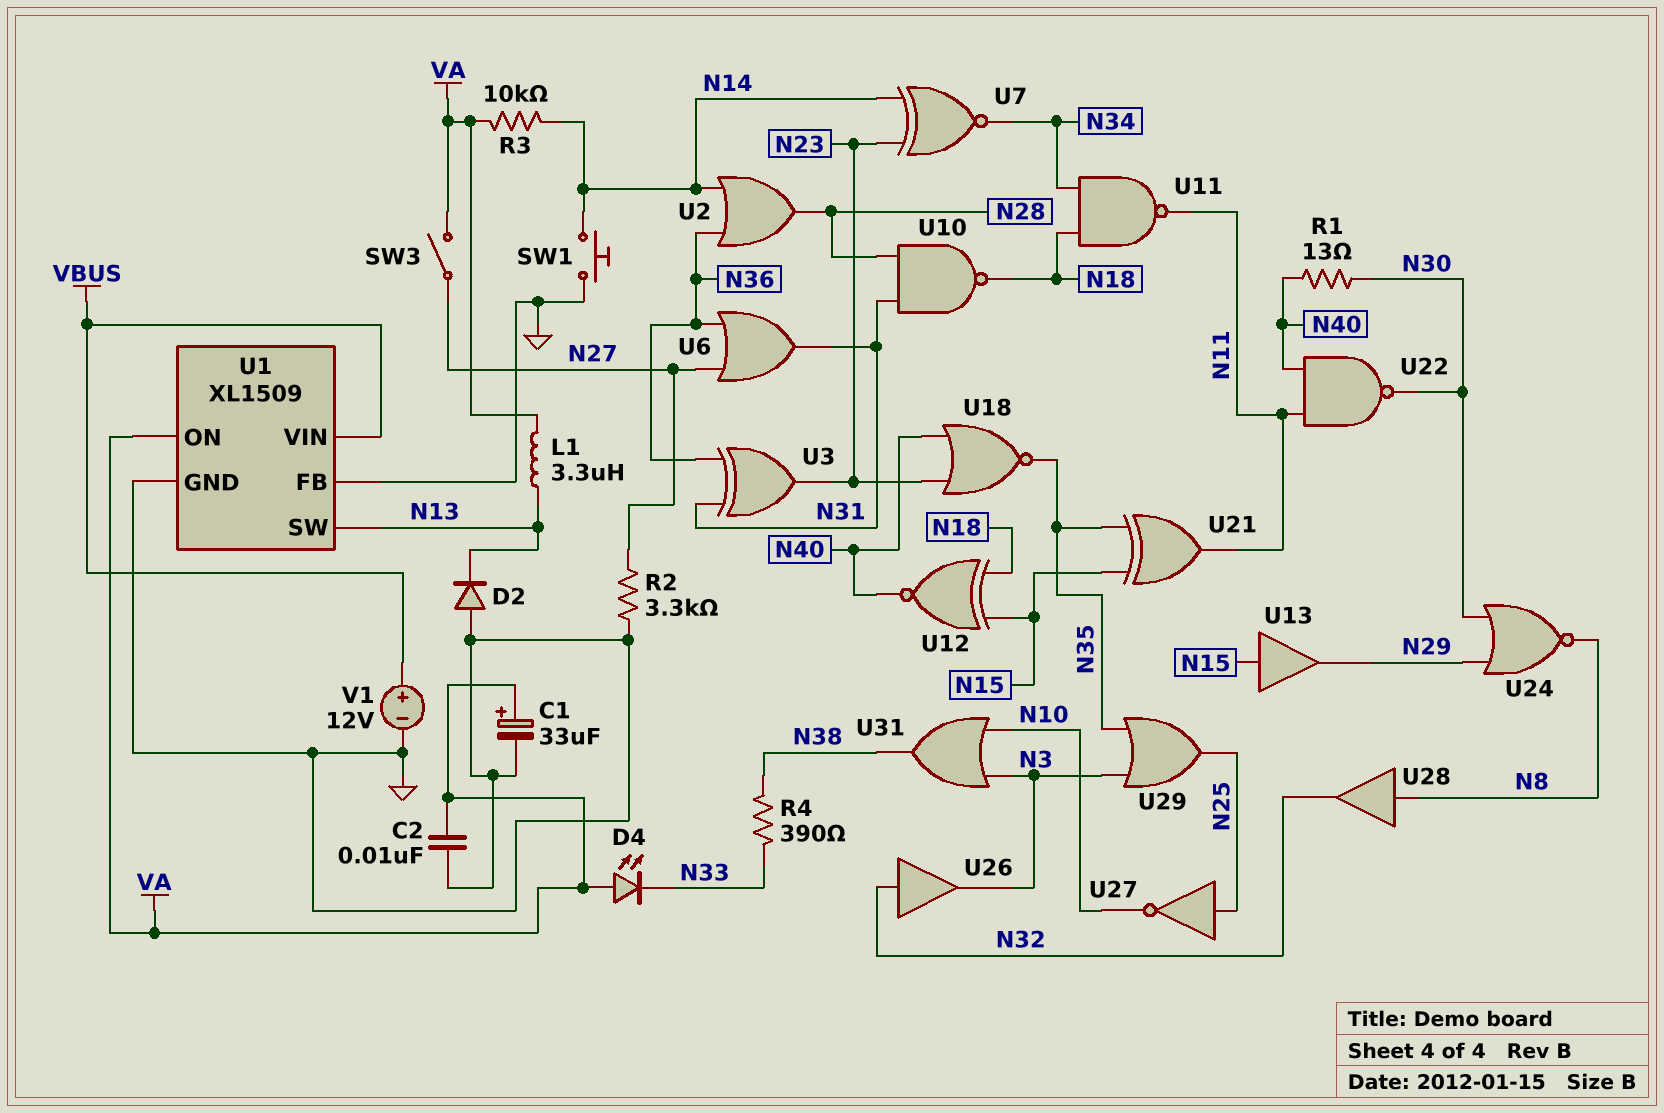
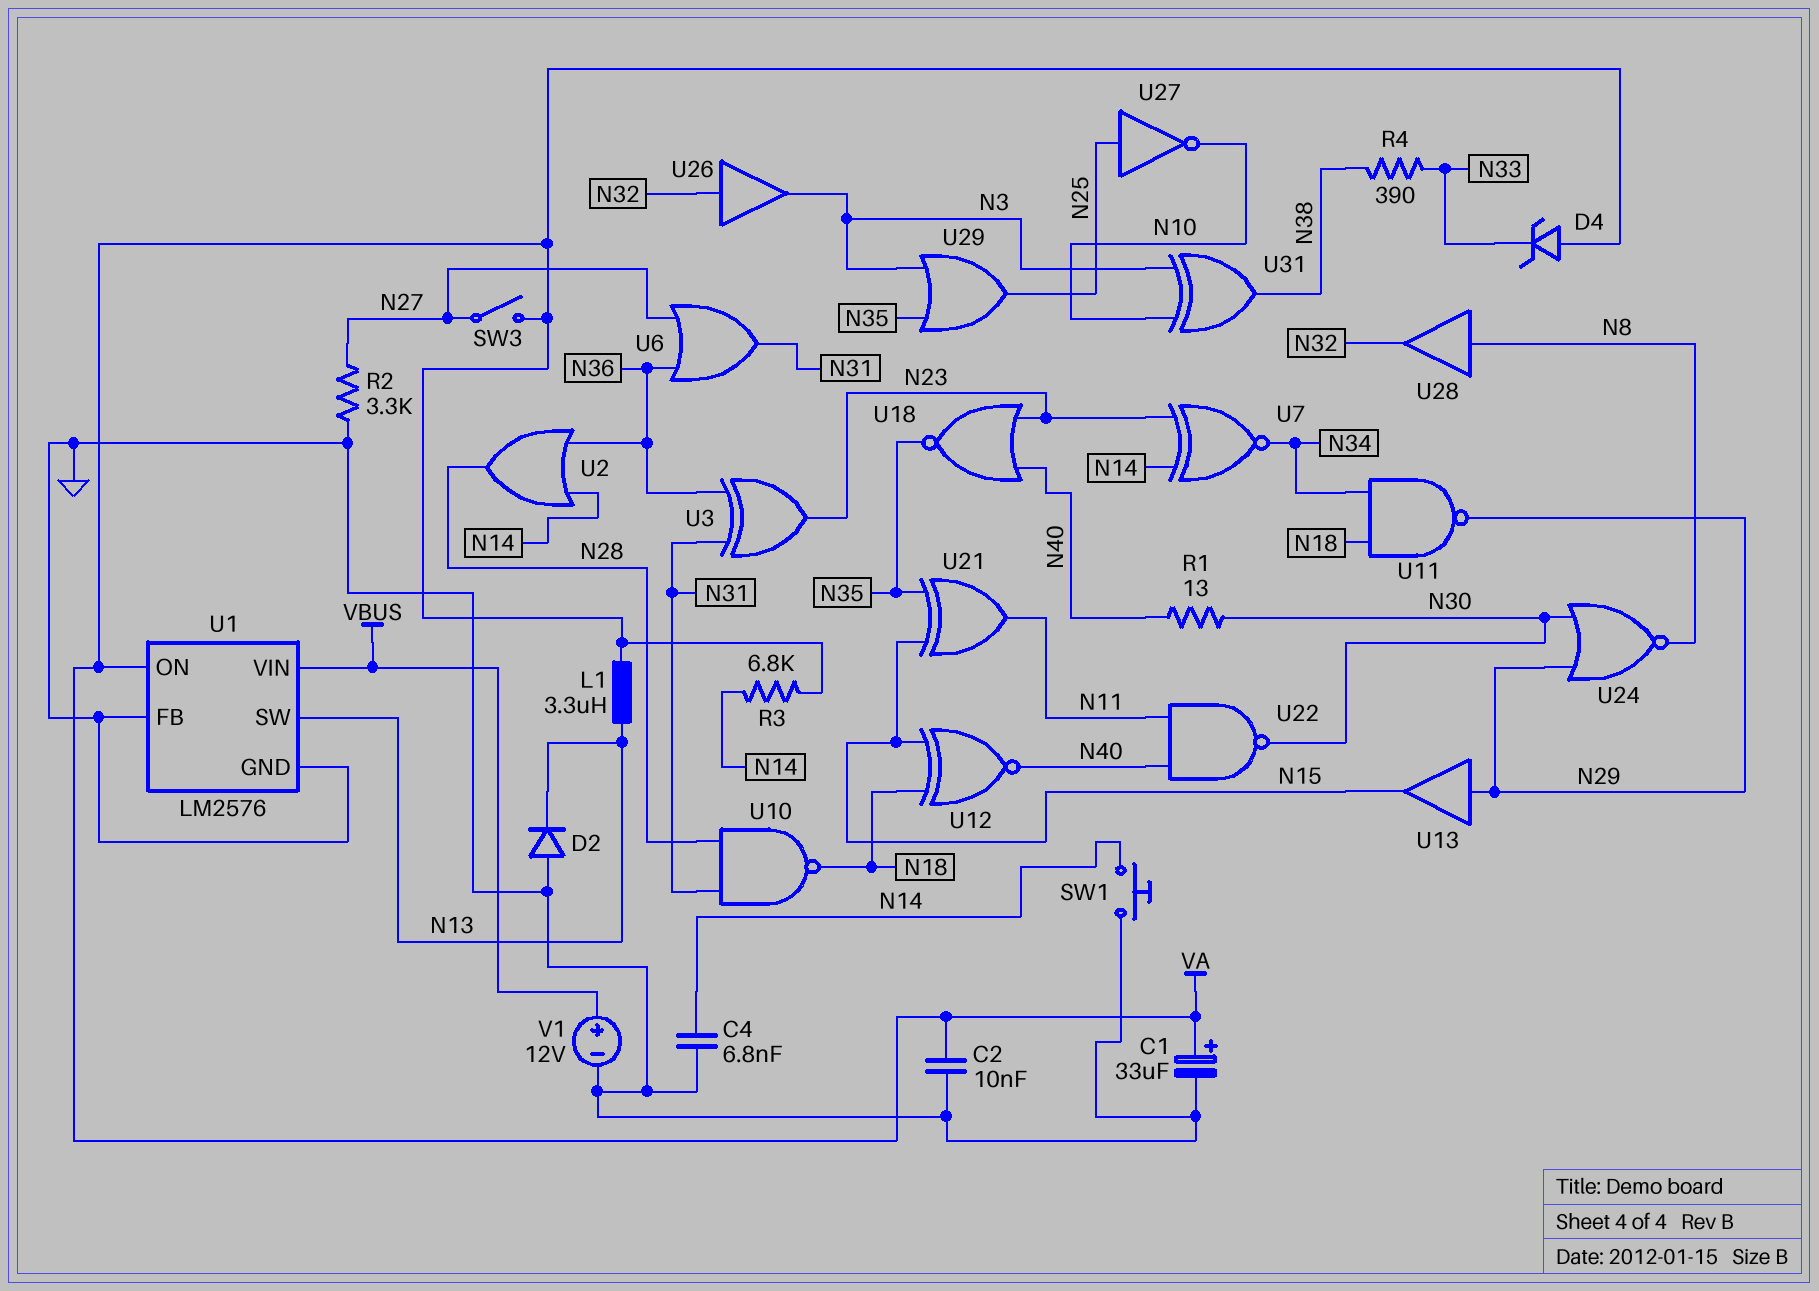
C4: none -> 6.8nF (GND, N14)
D4: LED (A VA, K N33) -> zener (A VA, K N33)
R3: 10k (N14, VA) -> 6.8k (N14, VA)
U1: XL1509 -> LM2576
U11: NAND (in N18, in N34, out N11) -> NAND (in N18, in N34, out N29)
U13: buffer (in N15, out N29) -> buffer (in N29, out N15)
U31: OR (in N3, in N10, out N38) -> XOR (in N3, in N10, out N38)

